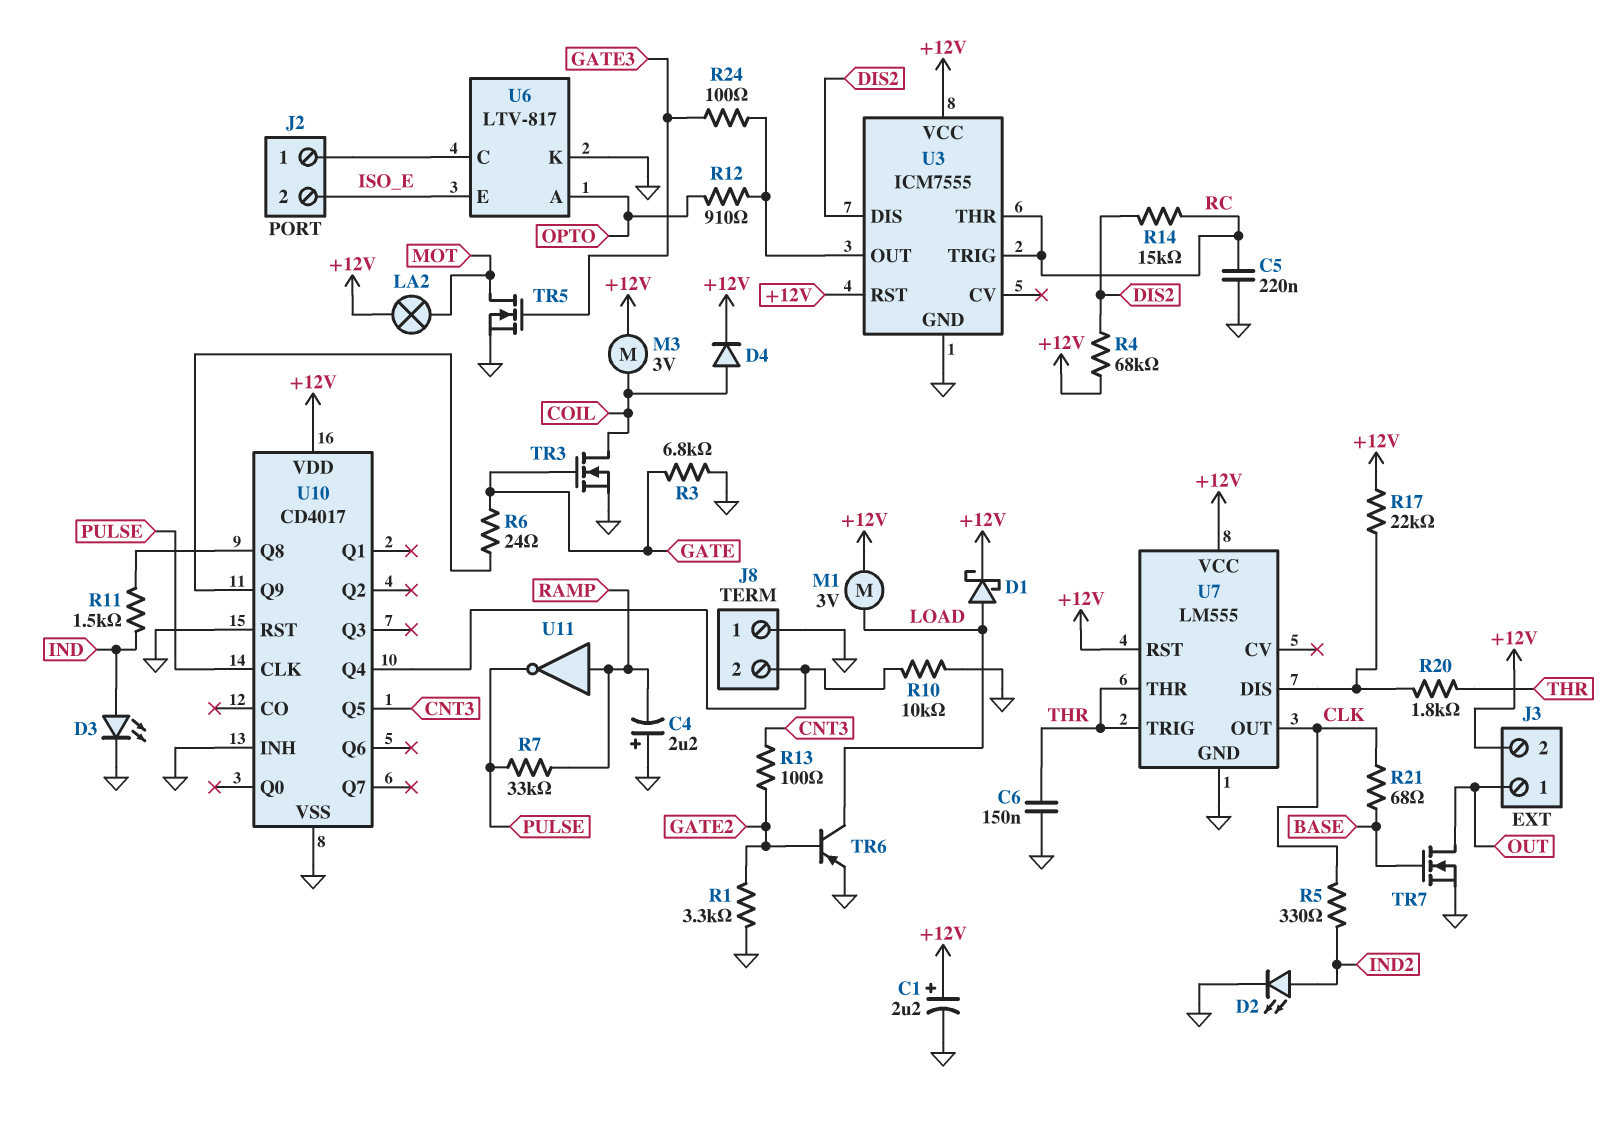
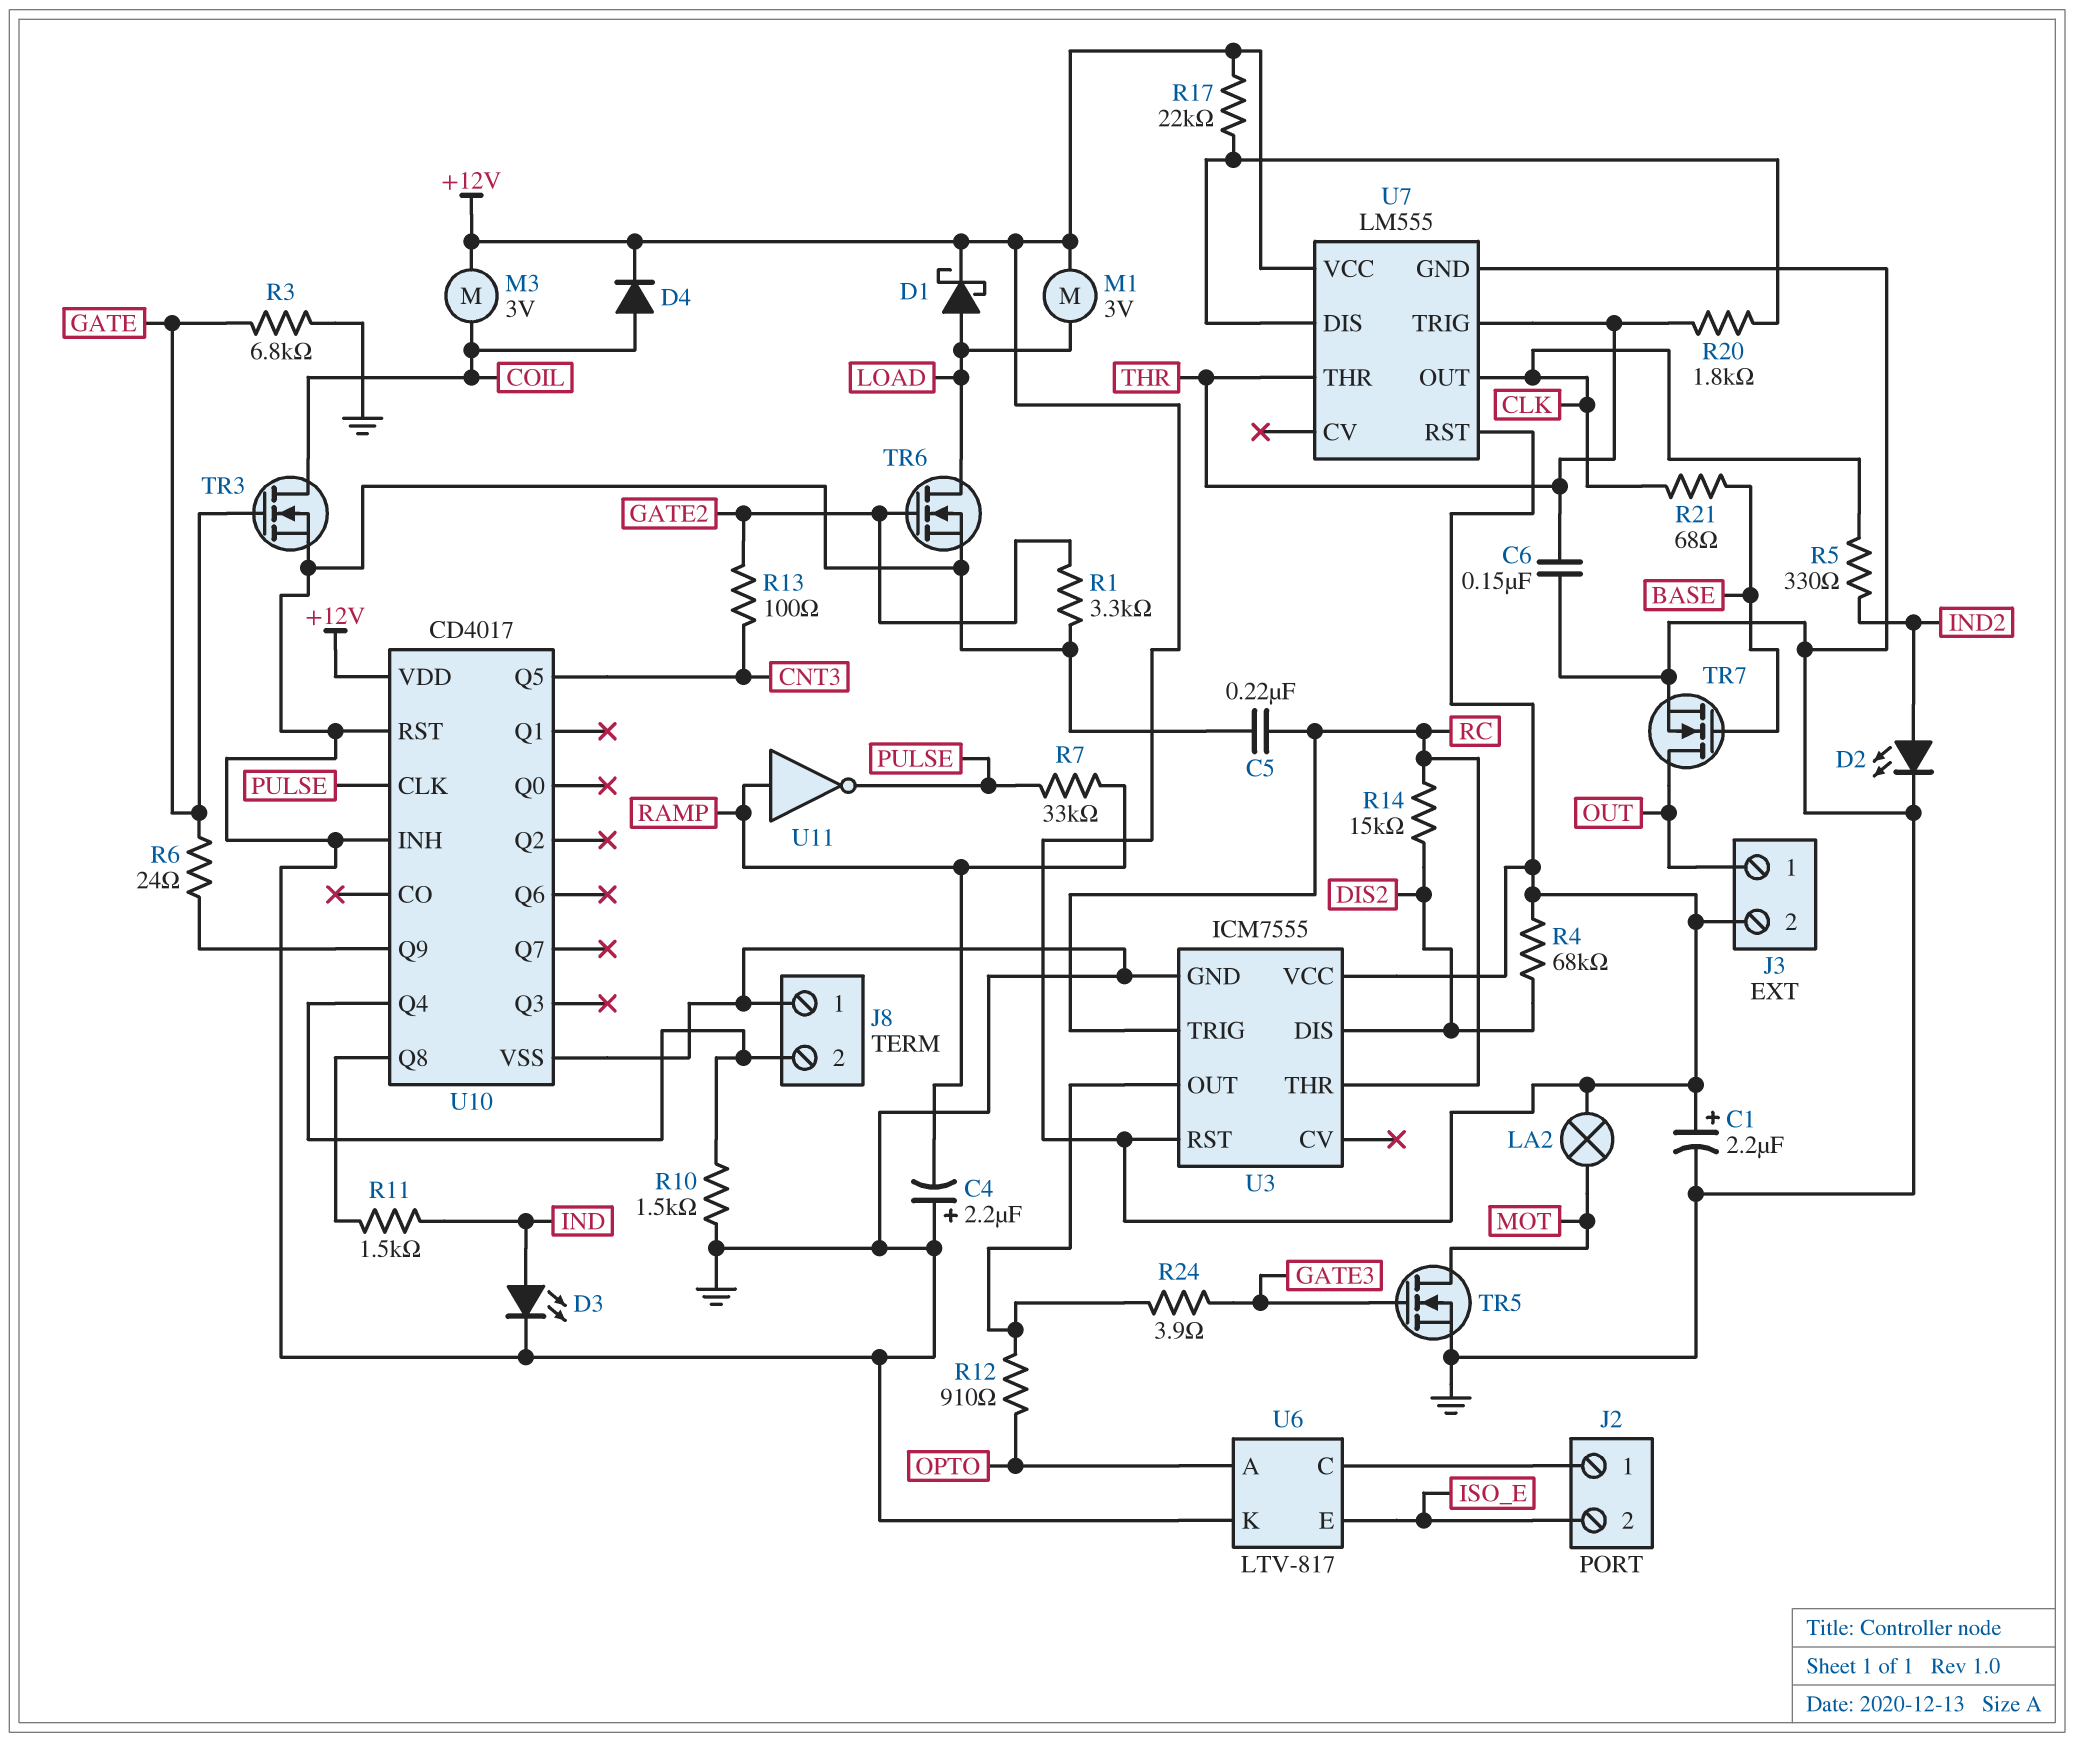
R10: 10k (GND, J8/2) -> 1.5k (GND, J8/2)
R24: 100 (GATE3, U3/OUT) -> 3.9 (GATE3, U3/OUT)
TR6: PNP (B GATE2, C LOAD, E GND) -> NMOS (G GATE2, D LOAD, S GND)

